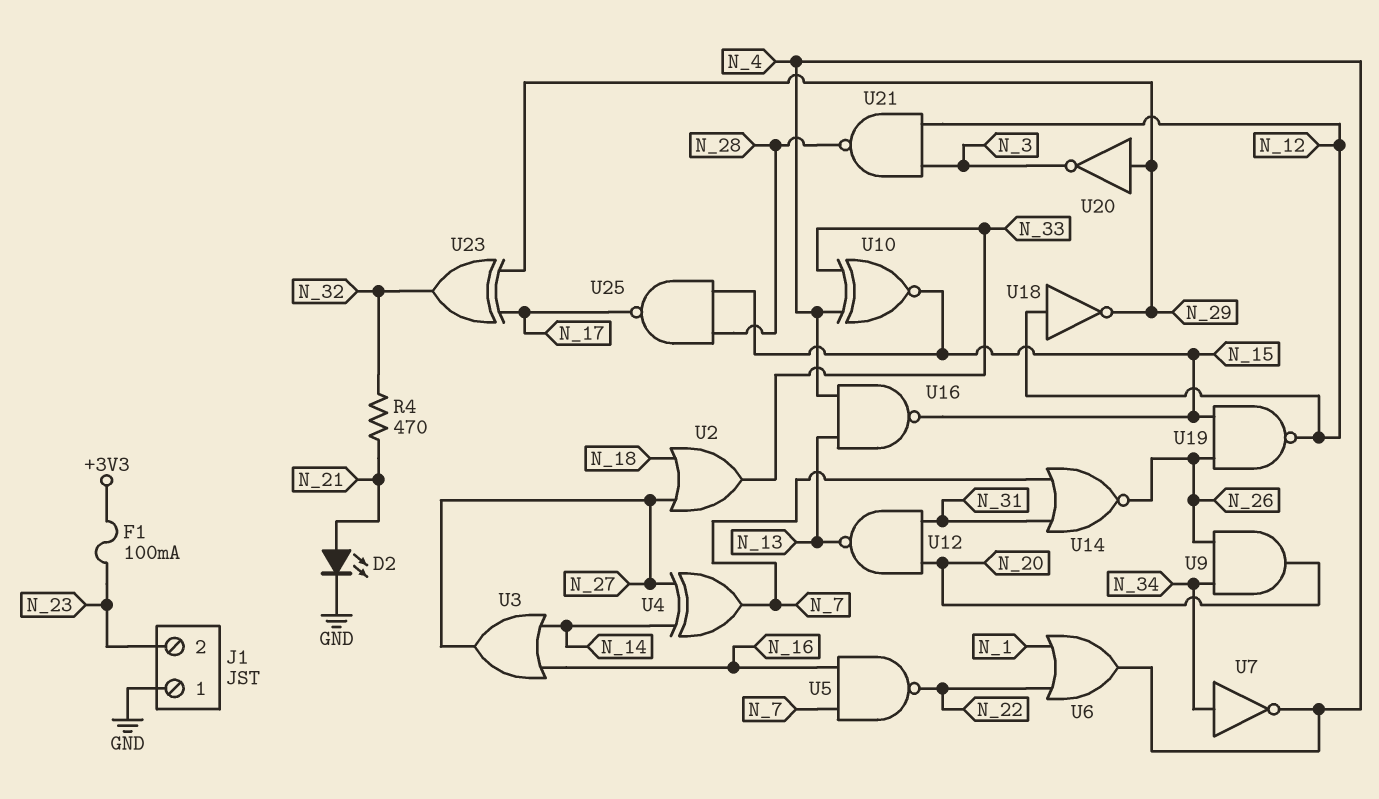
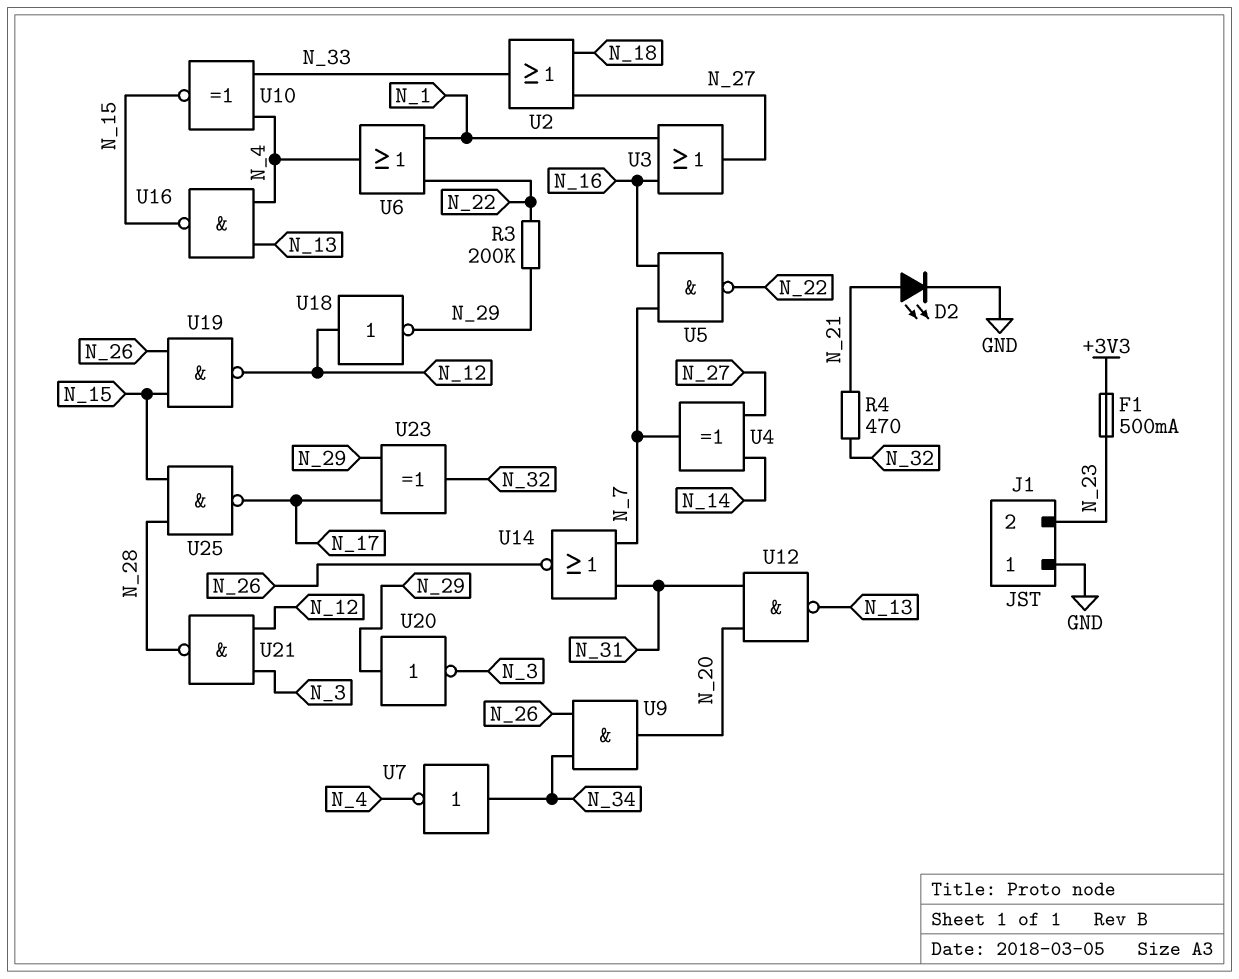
F1: 100mA (+3V3, N_23) -> 500mA (+3V3, N_23)
R3: none -> 200k (N_22, N_29)
U3: OR (in N_14, in N_16, out N_27) -> OR (in N_1, in N_16, out N_27)

